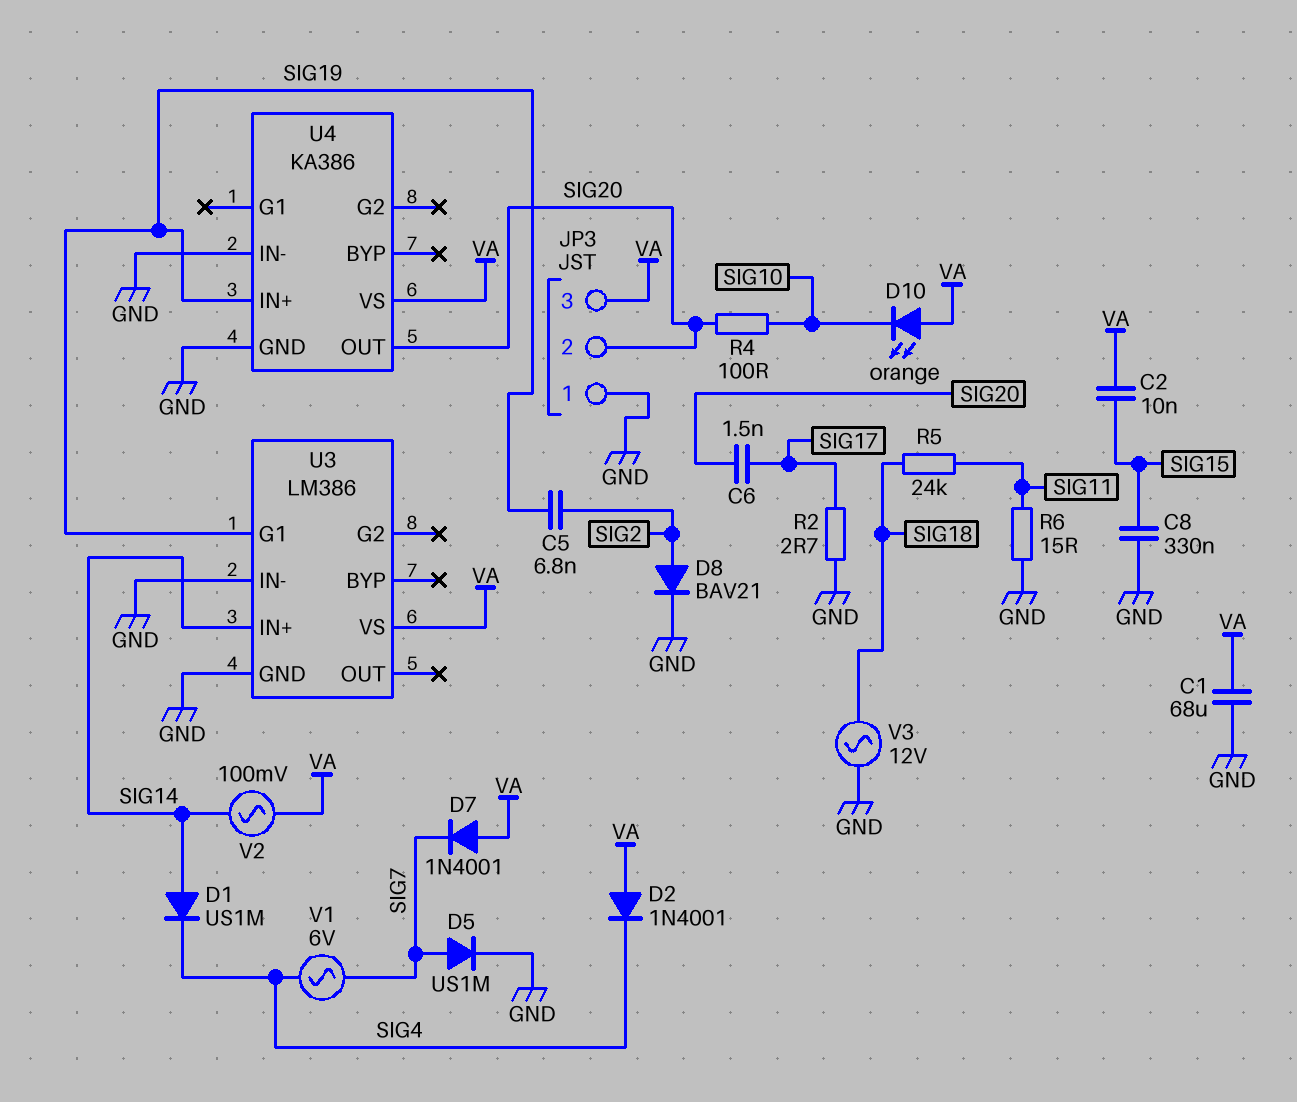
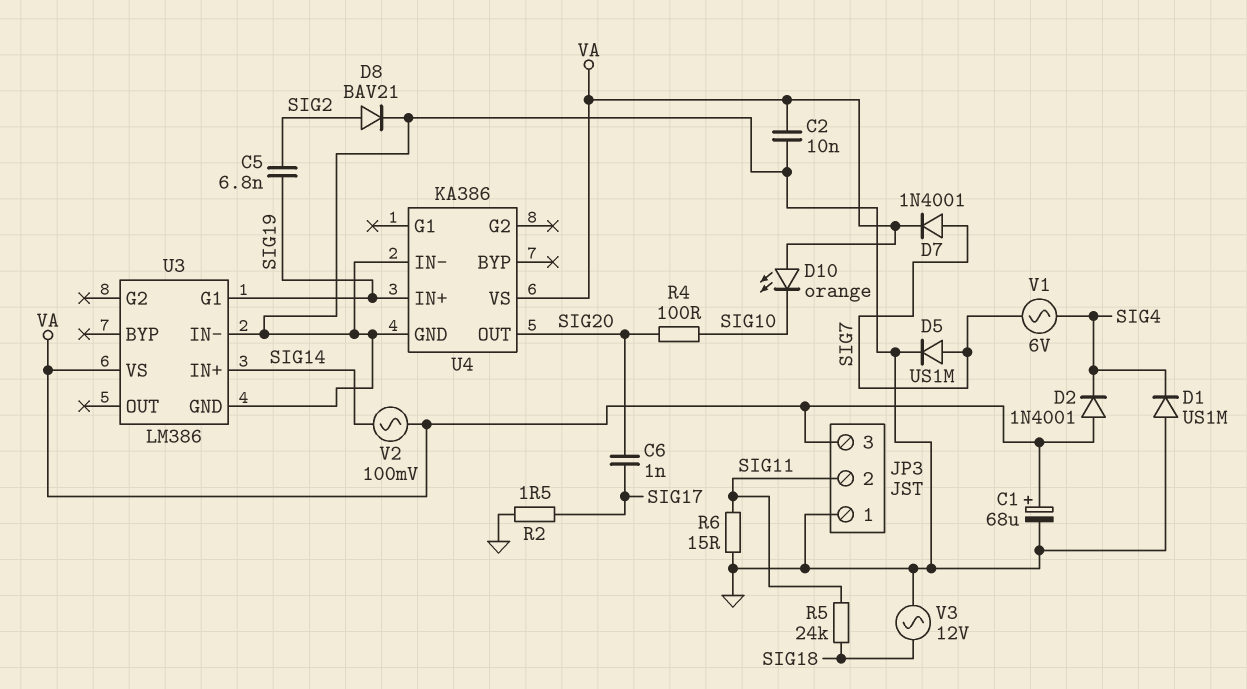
C1: 68uF (GND, VA) -> 68uF (plus VA, minus GND)
C2: 10nF (SIG15, VA) -> 10nF (GND, VA)
C6: 1.5nF (SIG17, SIG20) -> 1nF (SIG17, SIG20)
C8: 330nF (GND, SIG15) -> none
D1: diode US1M (A SIG14, K SIG4) -> diode US1M (A GND, K SIG4)
D7: diode 1N4001 (A VA, K SIG7) -> diode 1N4001 (A SIG7, K VA)
JP3 pin 2: SIG20 -> SIG11
R2: 2.7 (GND, SIG17) -> 1.5 (GND, SIG17)

